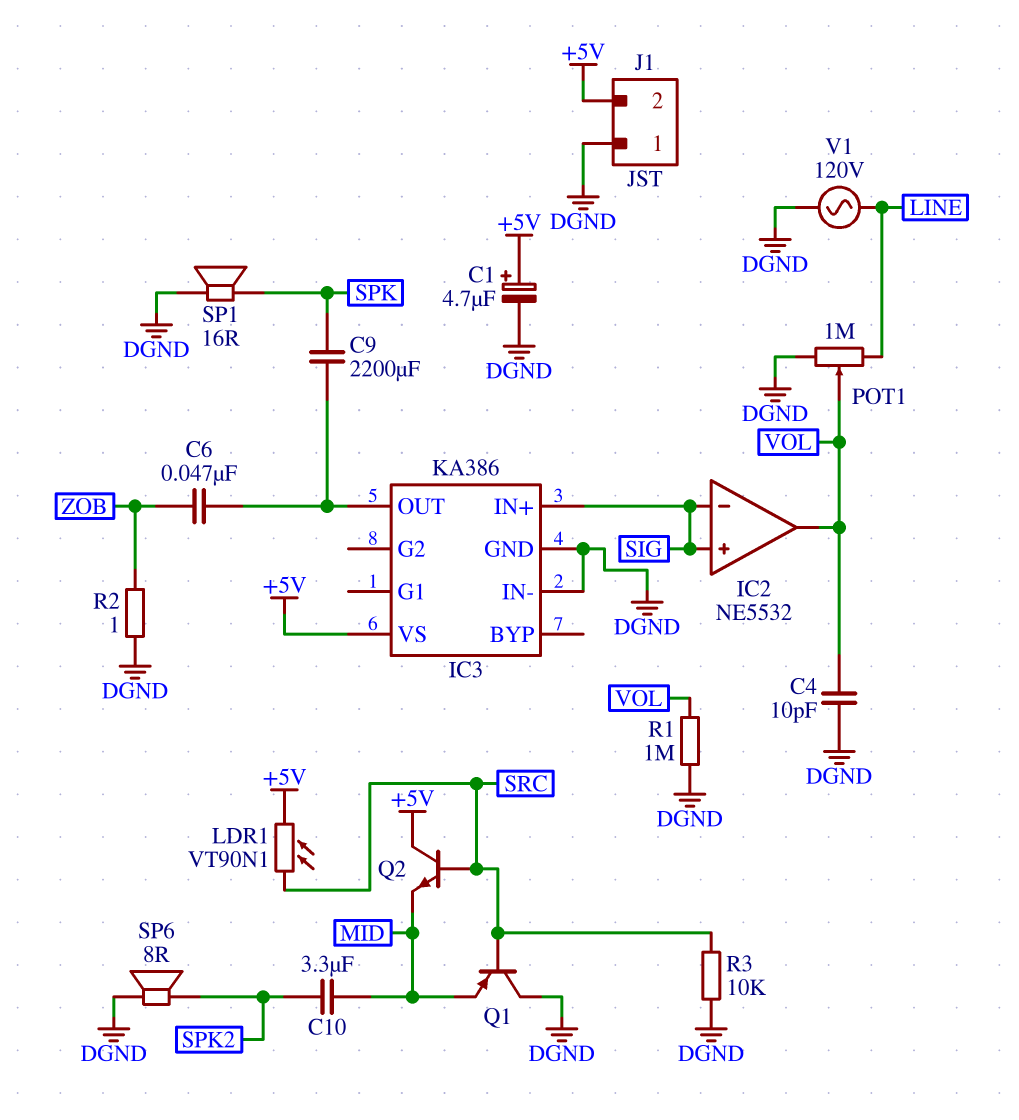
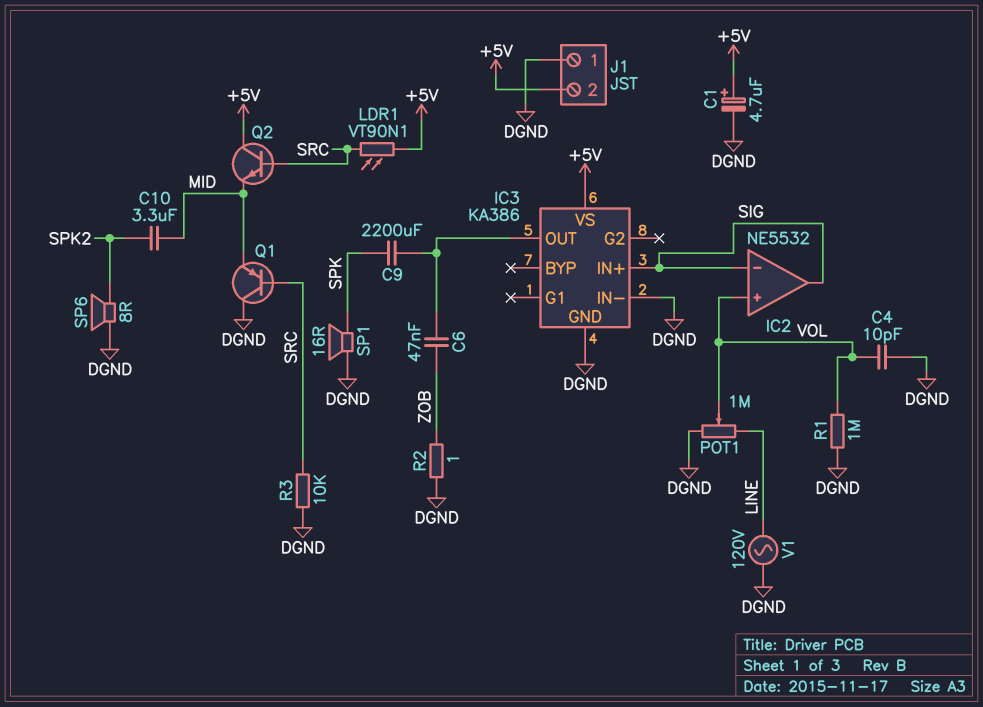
IC2 pin in+: SIG -> VOL
IC2 pin out: VOL -> SIG

